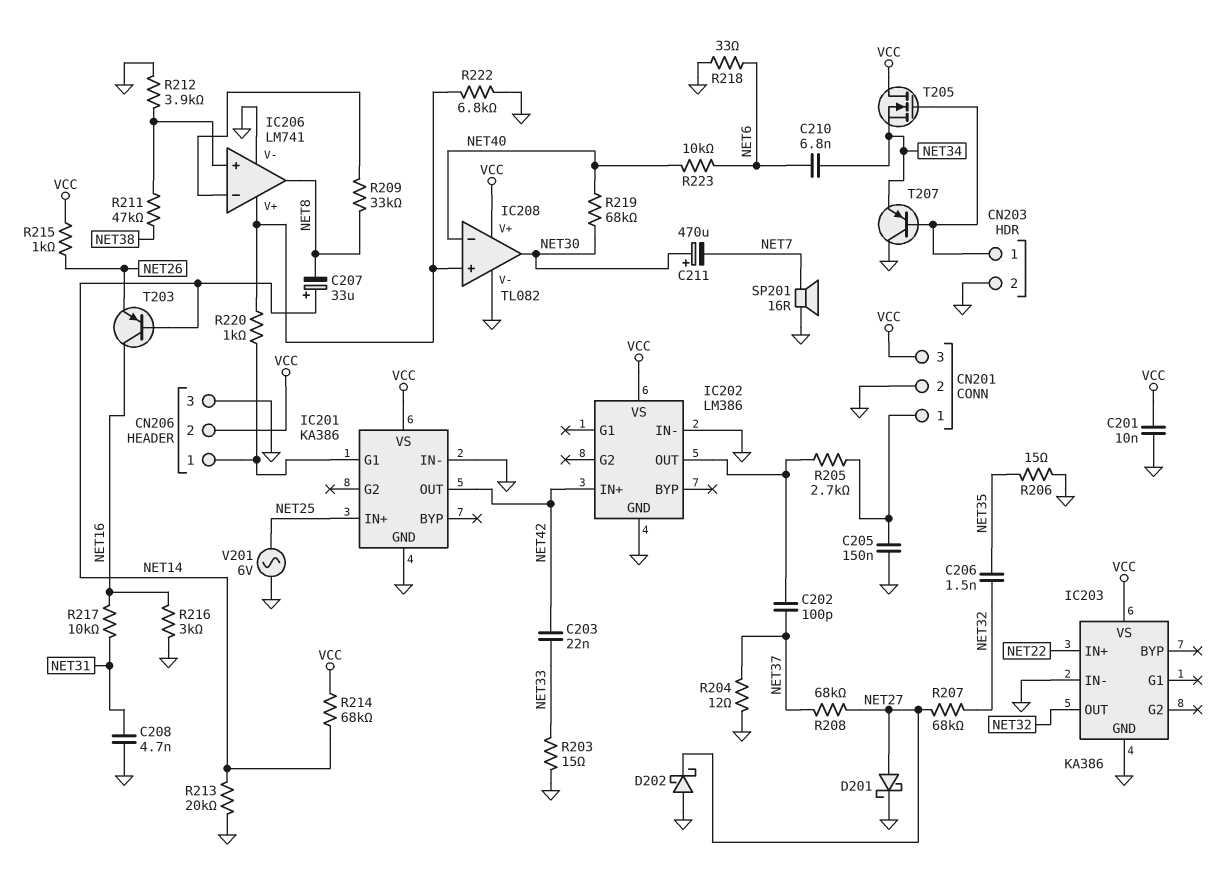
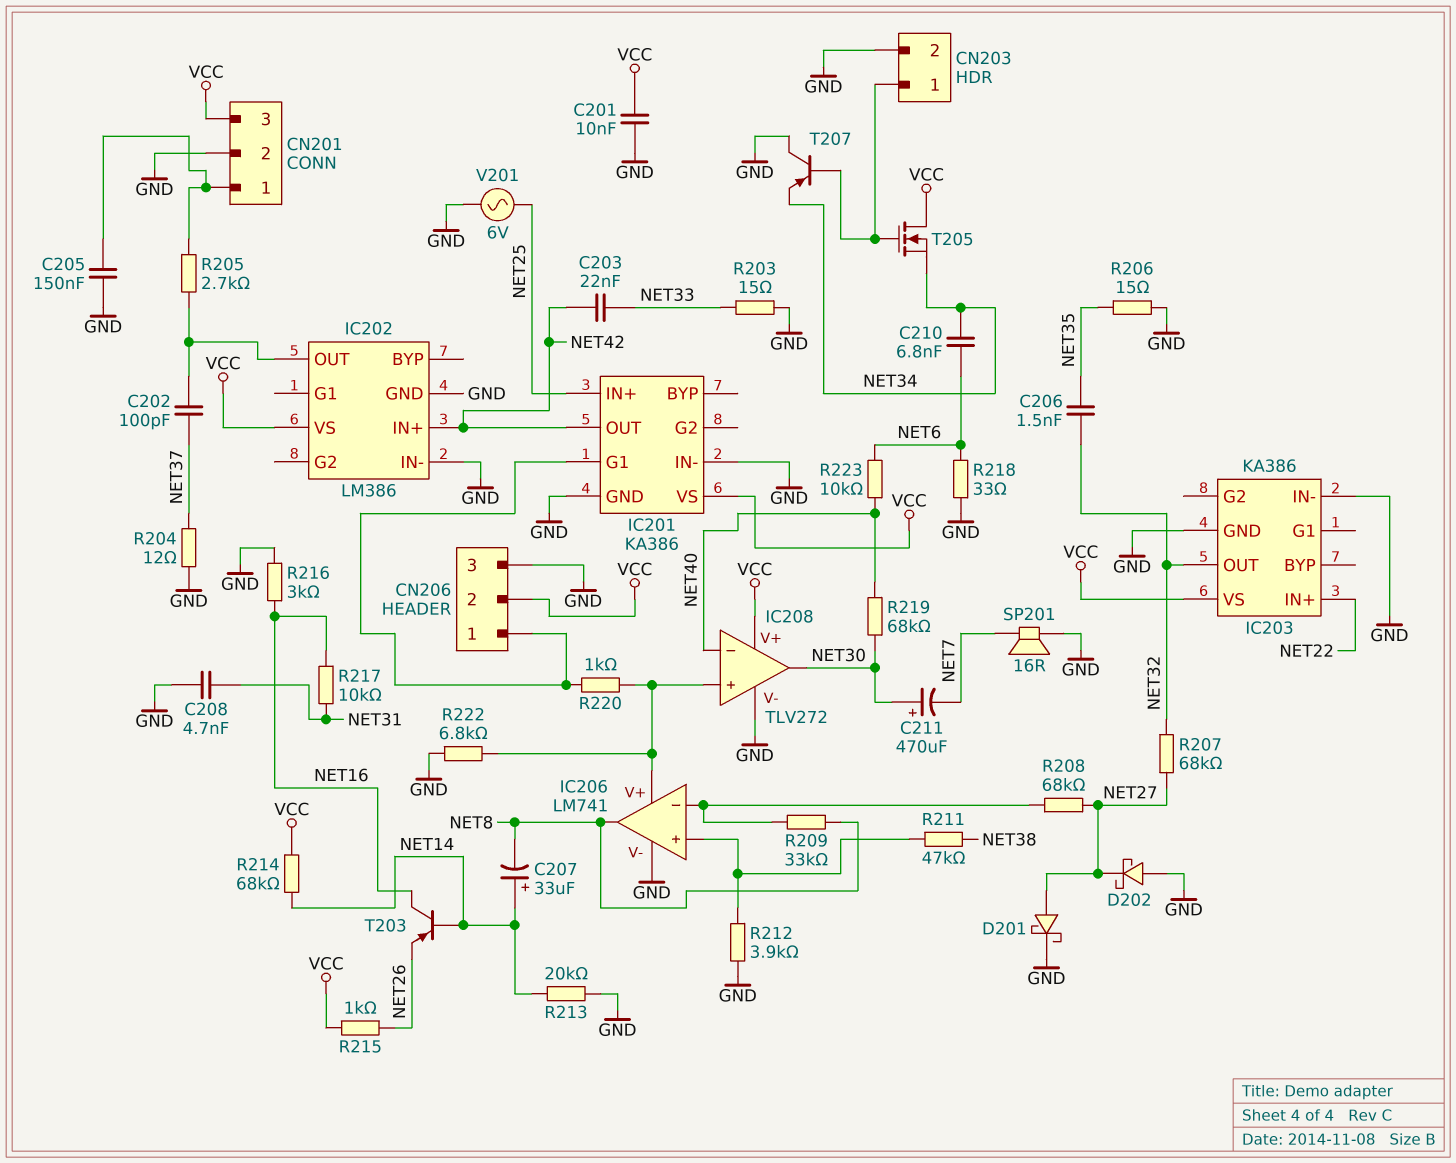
IC208: TL082 -> TLV272
R208: 68k (NET27, NET37) -> 68k (IC206/in-, NET27)

